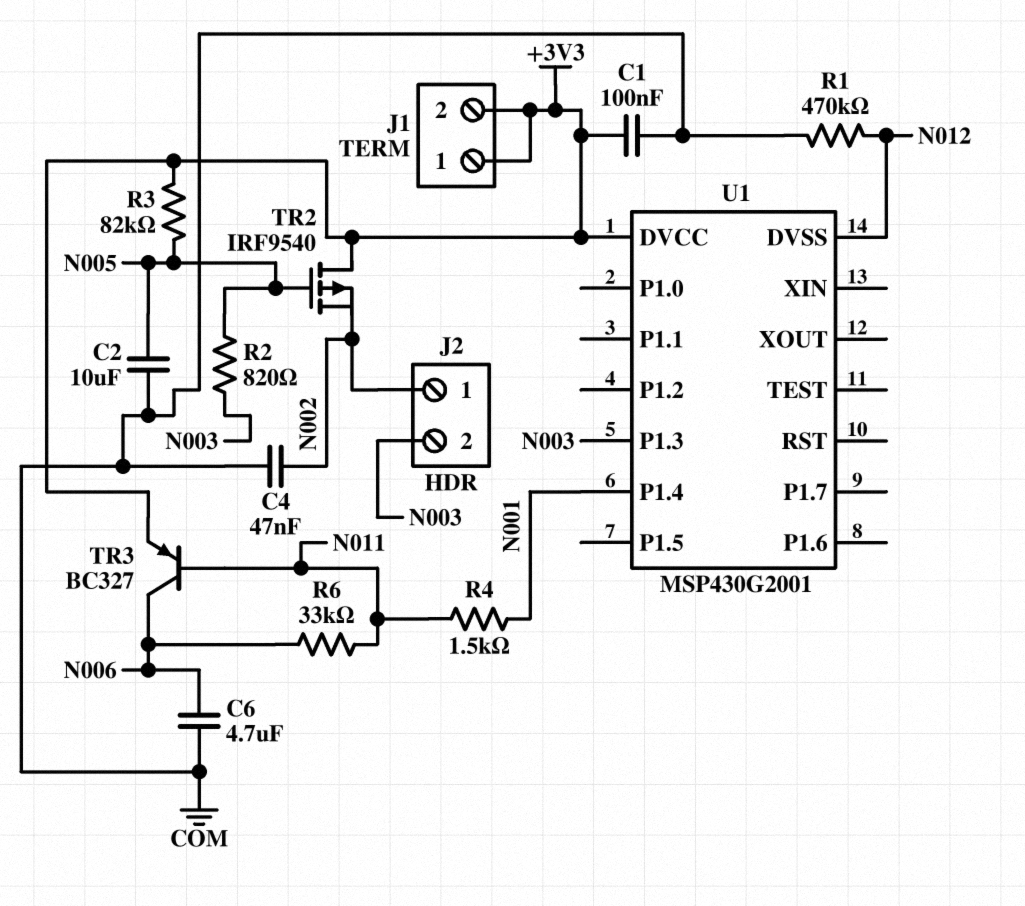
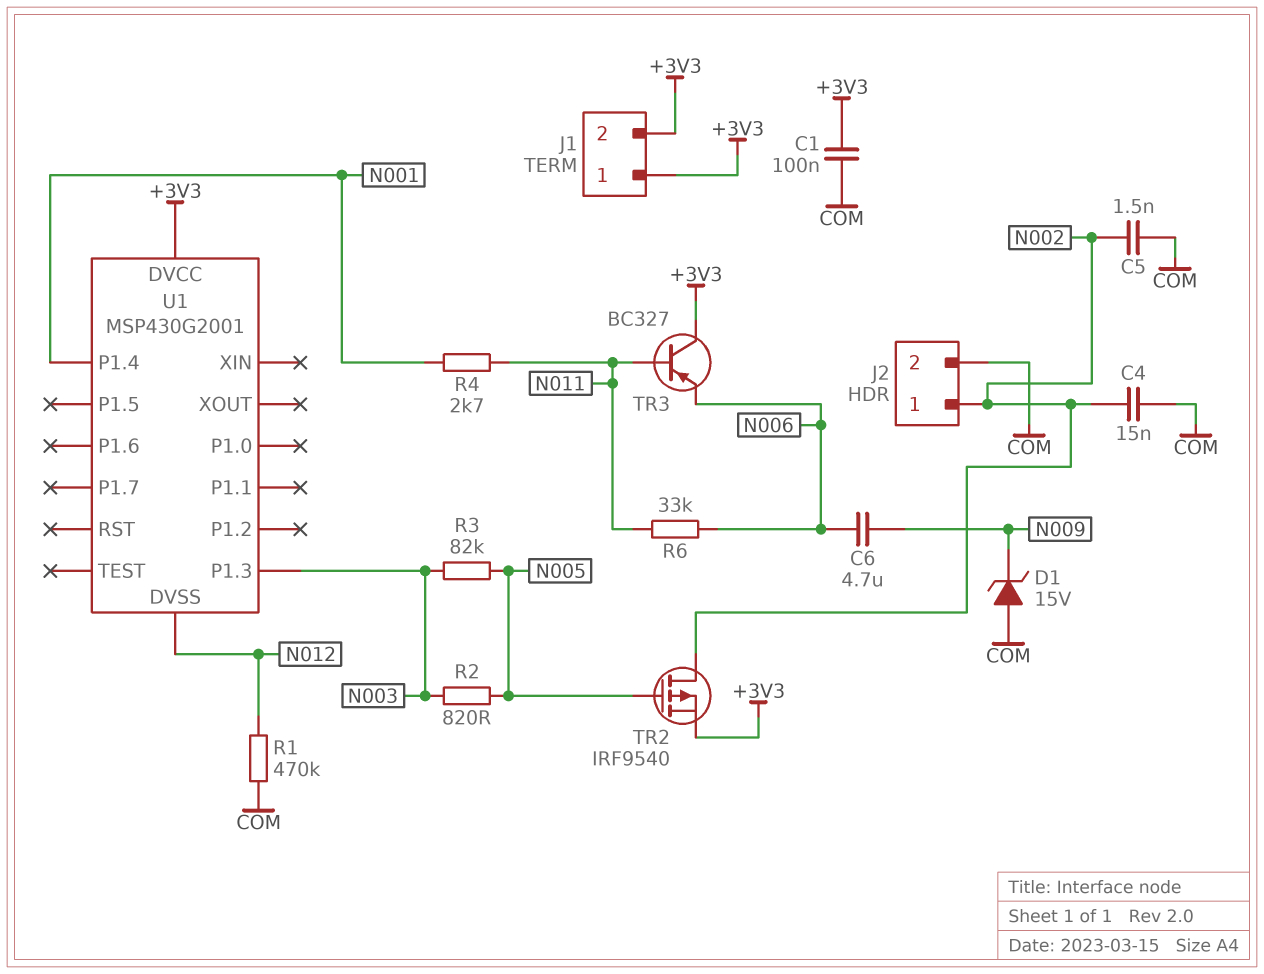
C2: 10uF (COM, N005) -> none
C4: 47nF (COM, N002) -> 15nF (COM, N002)
C5: none -> 1.5nF (COM, N002)
C6: 4.7uF (COM, N006) -> 4.7uF (N006, N009)
D1: none -> zener 15V (A COM, K N009)
J2 pin 2: N003 -> COM
R3: 82k (+3V3, N005) -> 82k (N003, N005)
R4: 1.5k (N001, N011) -> 2.7k (N001, N011)
TR2: PMOS IRF9540 (G N005, D +3V3, S N002) -> PMOS IRF9540 (G N005, D N002, S +3V3)
TR3: PNP BC327 (B N011, C N006, E +3V3) -> PNP BC327 (B N011, C +3V3, E N006)

